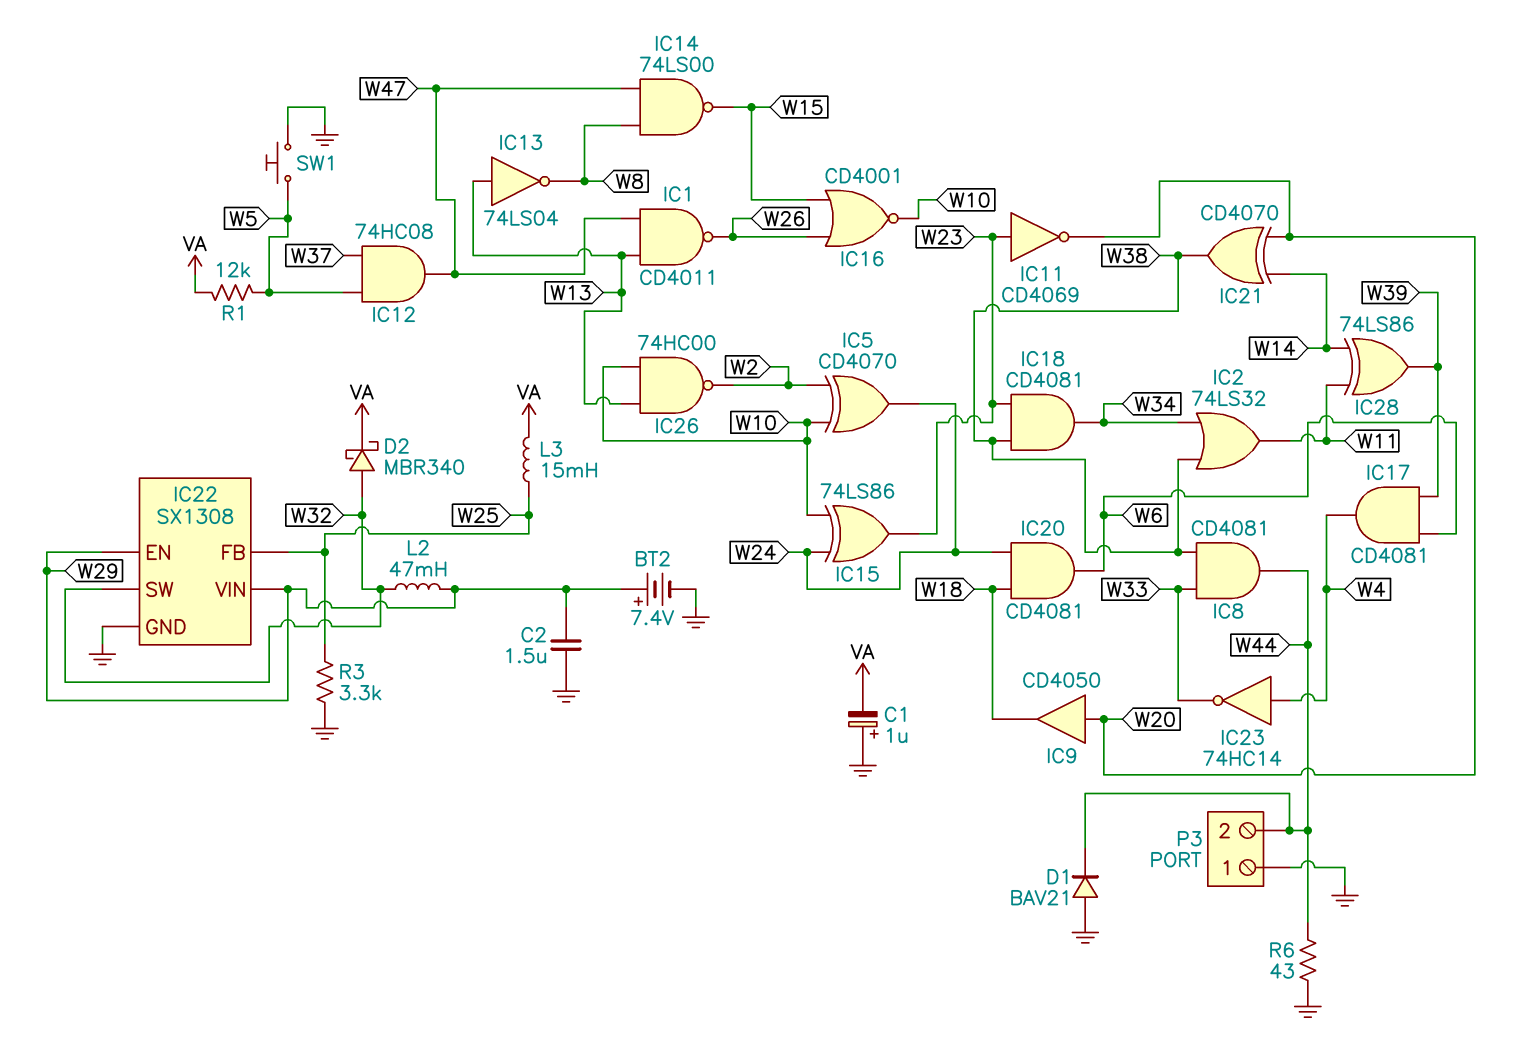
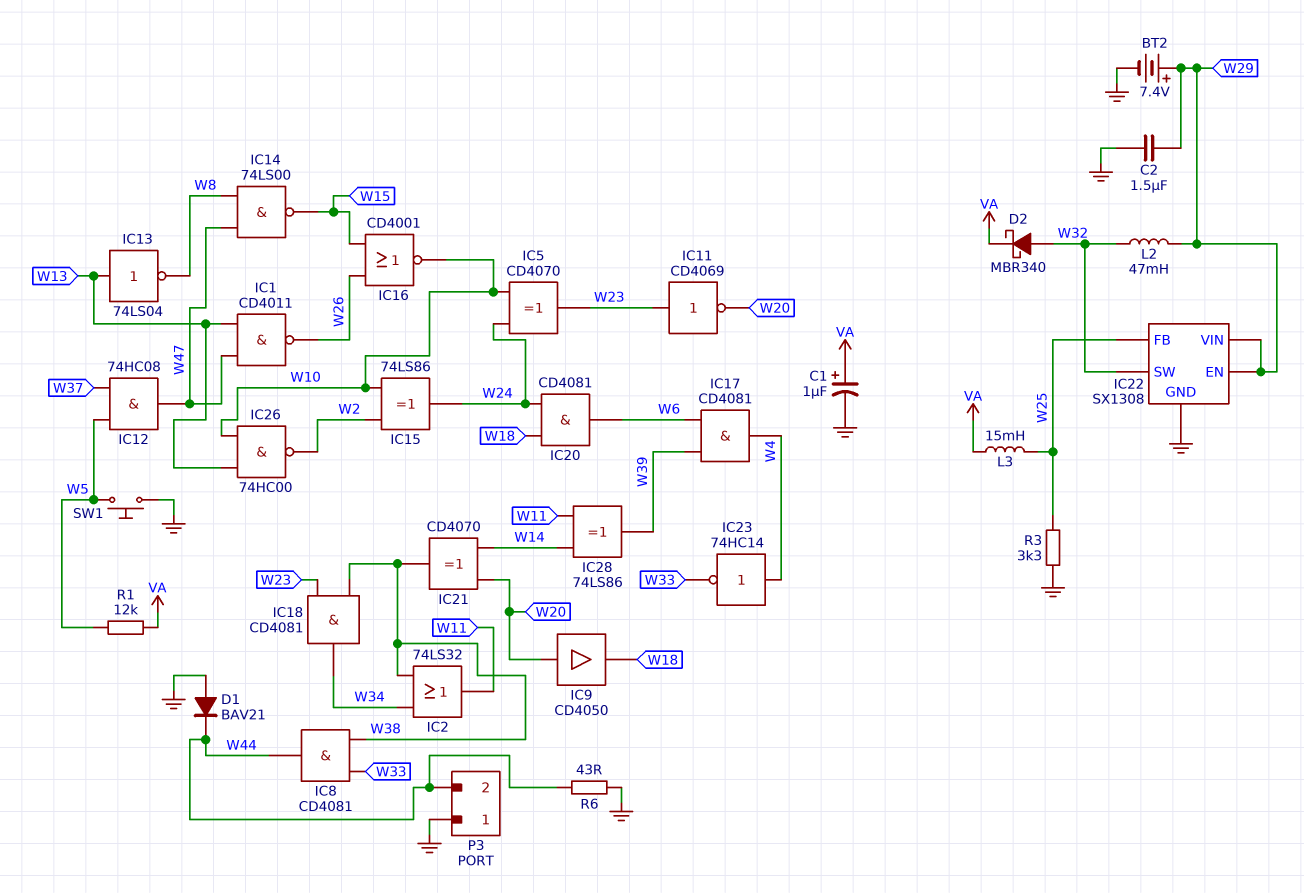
C1: 1uF (plus GND, minus VA) -> 1uF (plus VA, minus GND)
IC5: XOR CD4070 (in W2, in W10, out W24) -> XOR CD4070 (in W10, in W24, out W23)
IC15: XOR 74LS86 (in W10, in W24, out W23) -> XOR 74LS86 (in W2, in W10, out W24)

